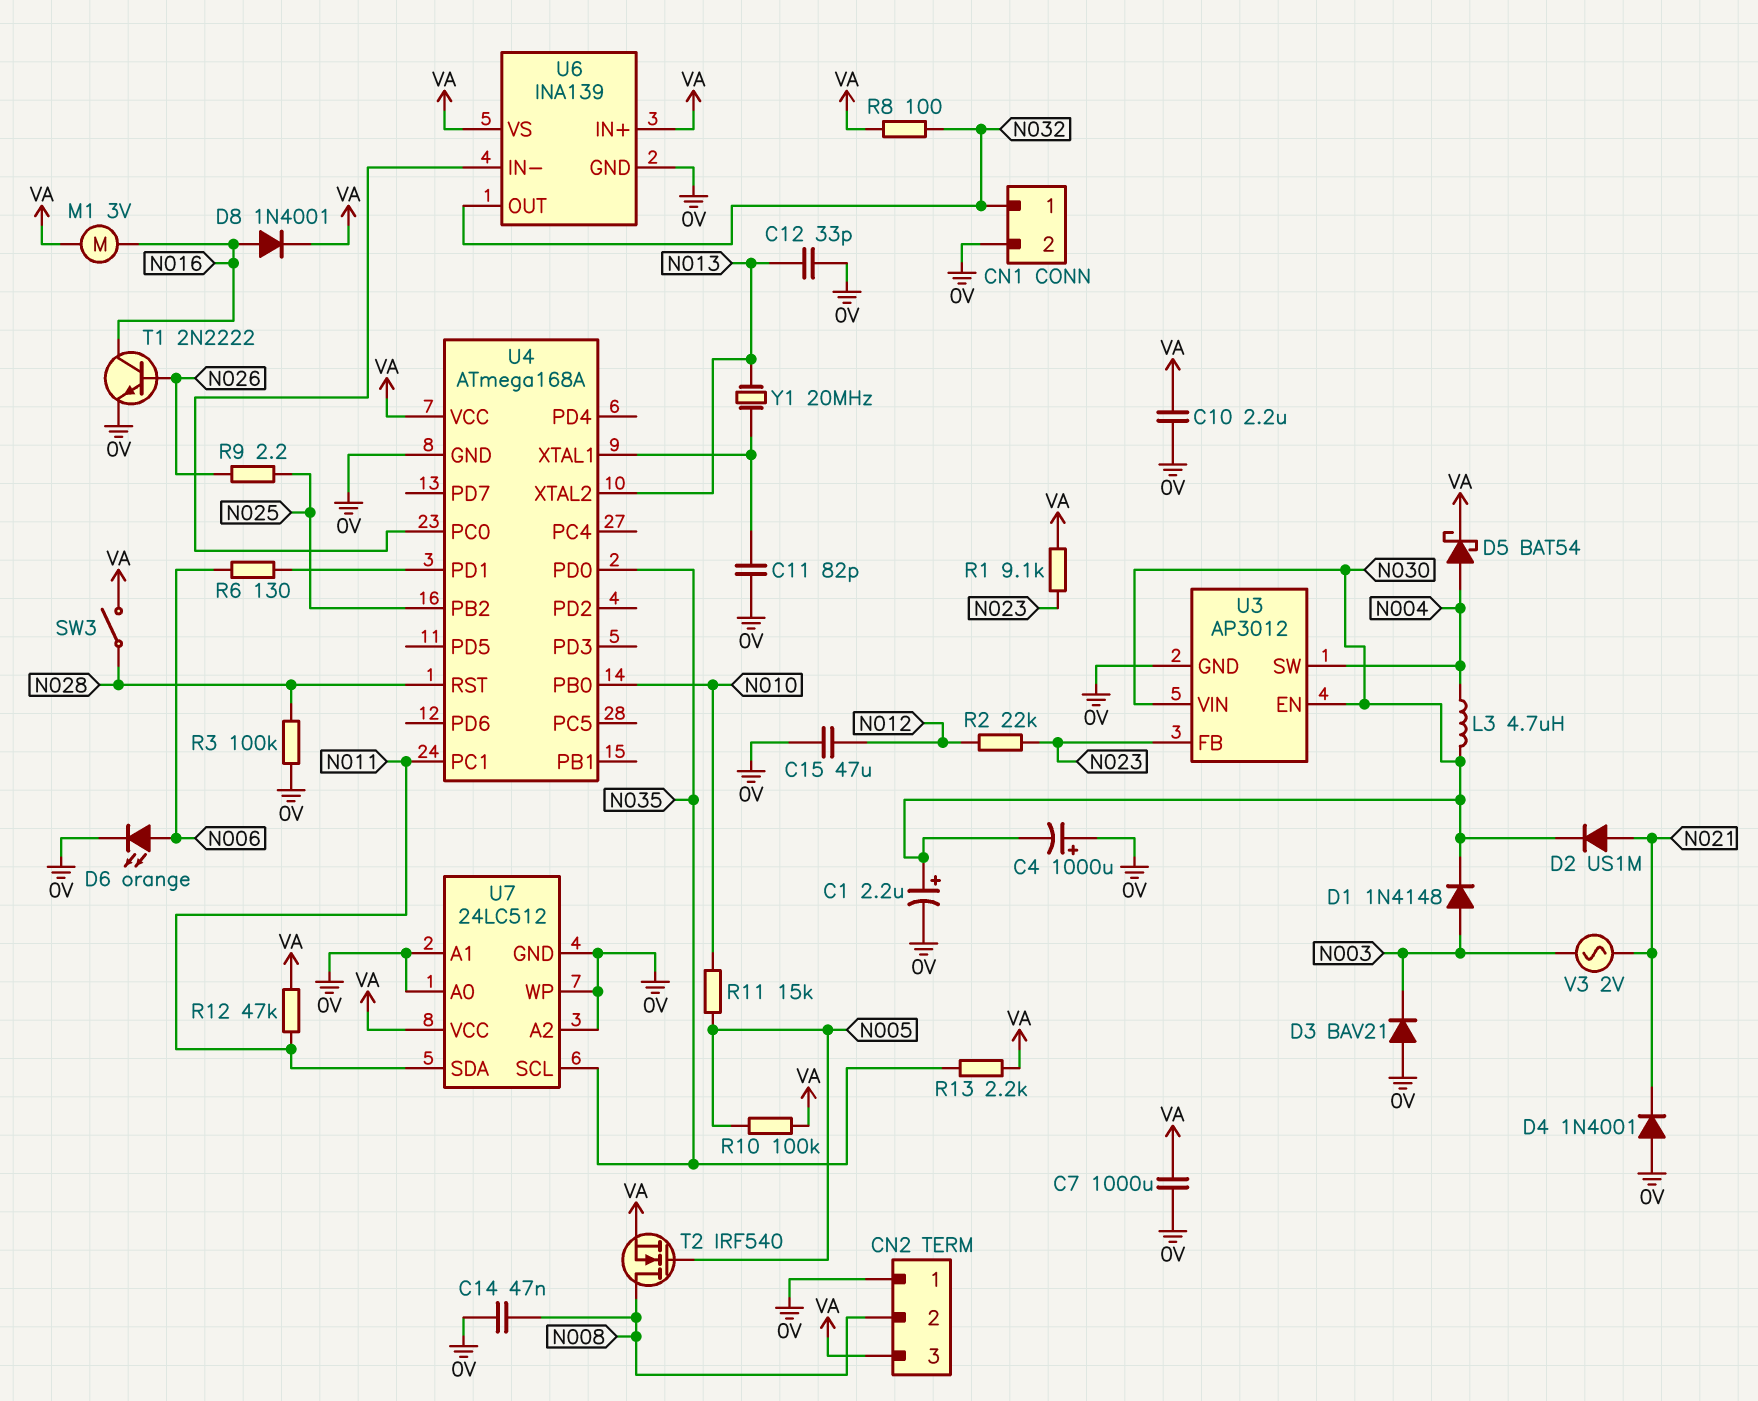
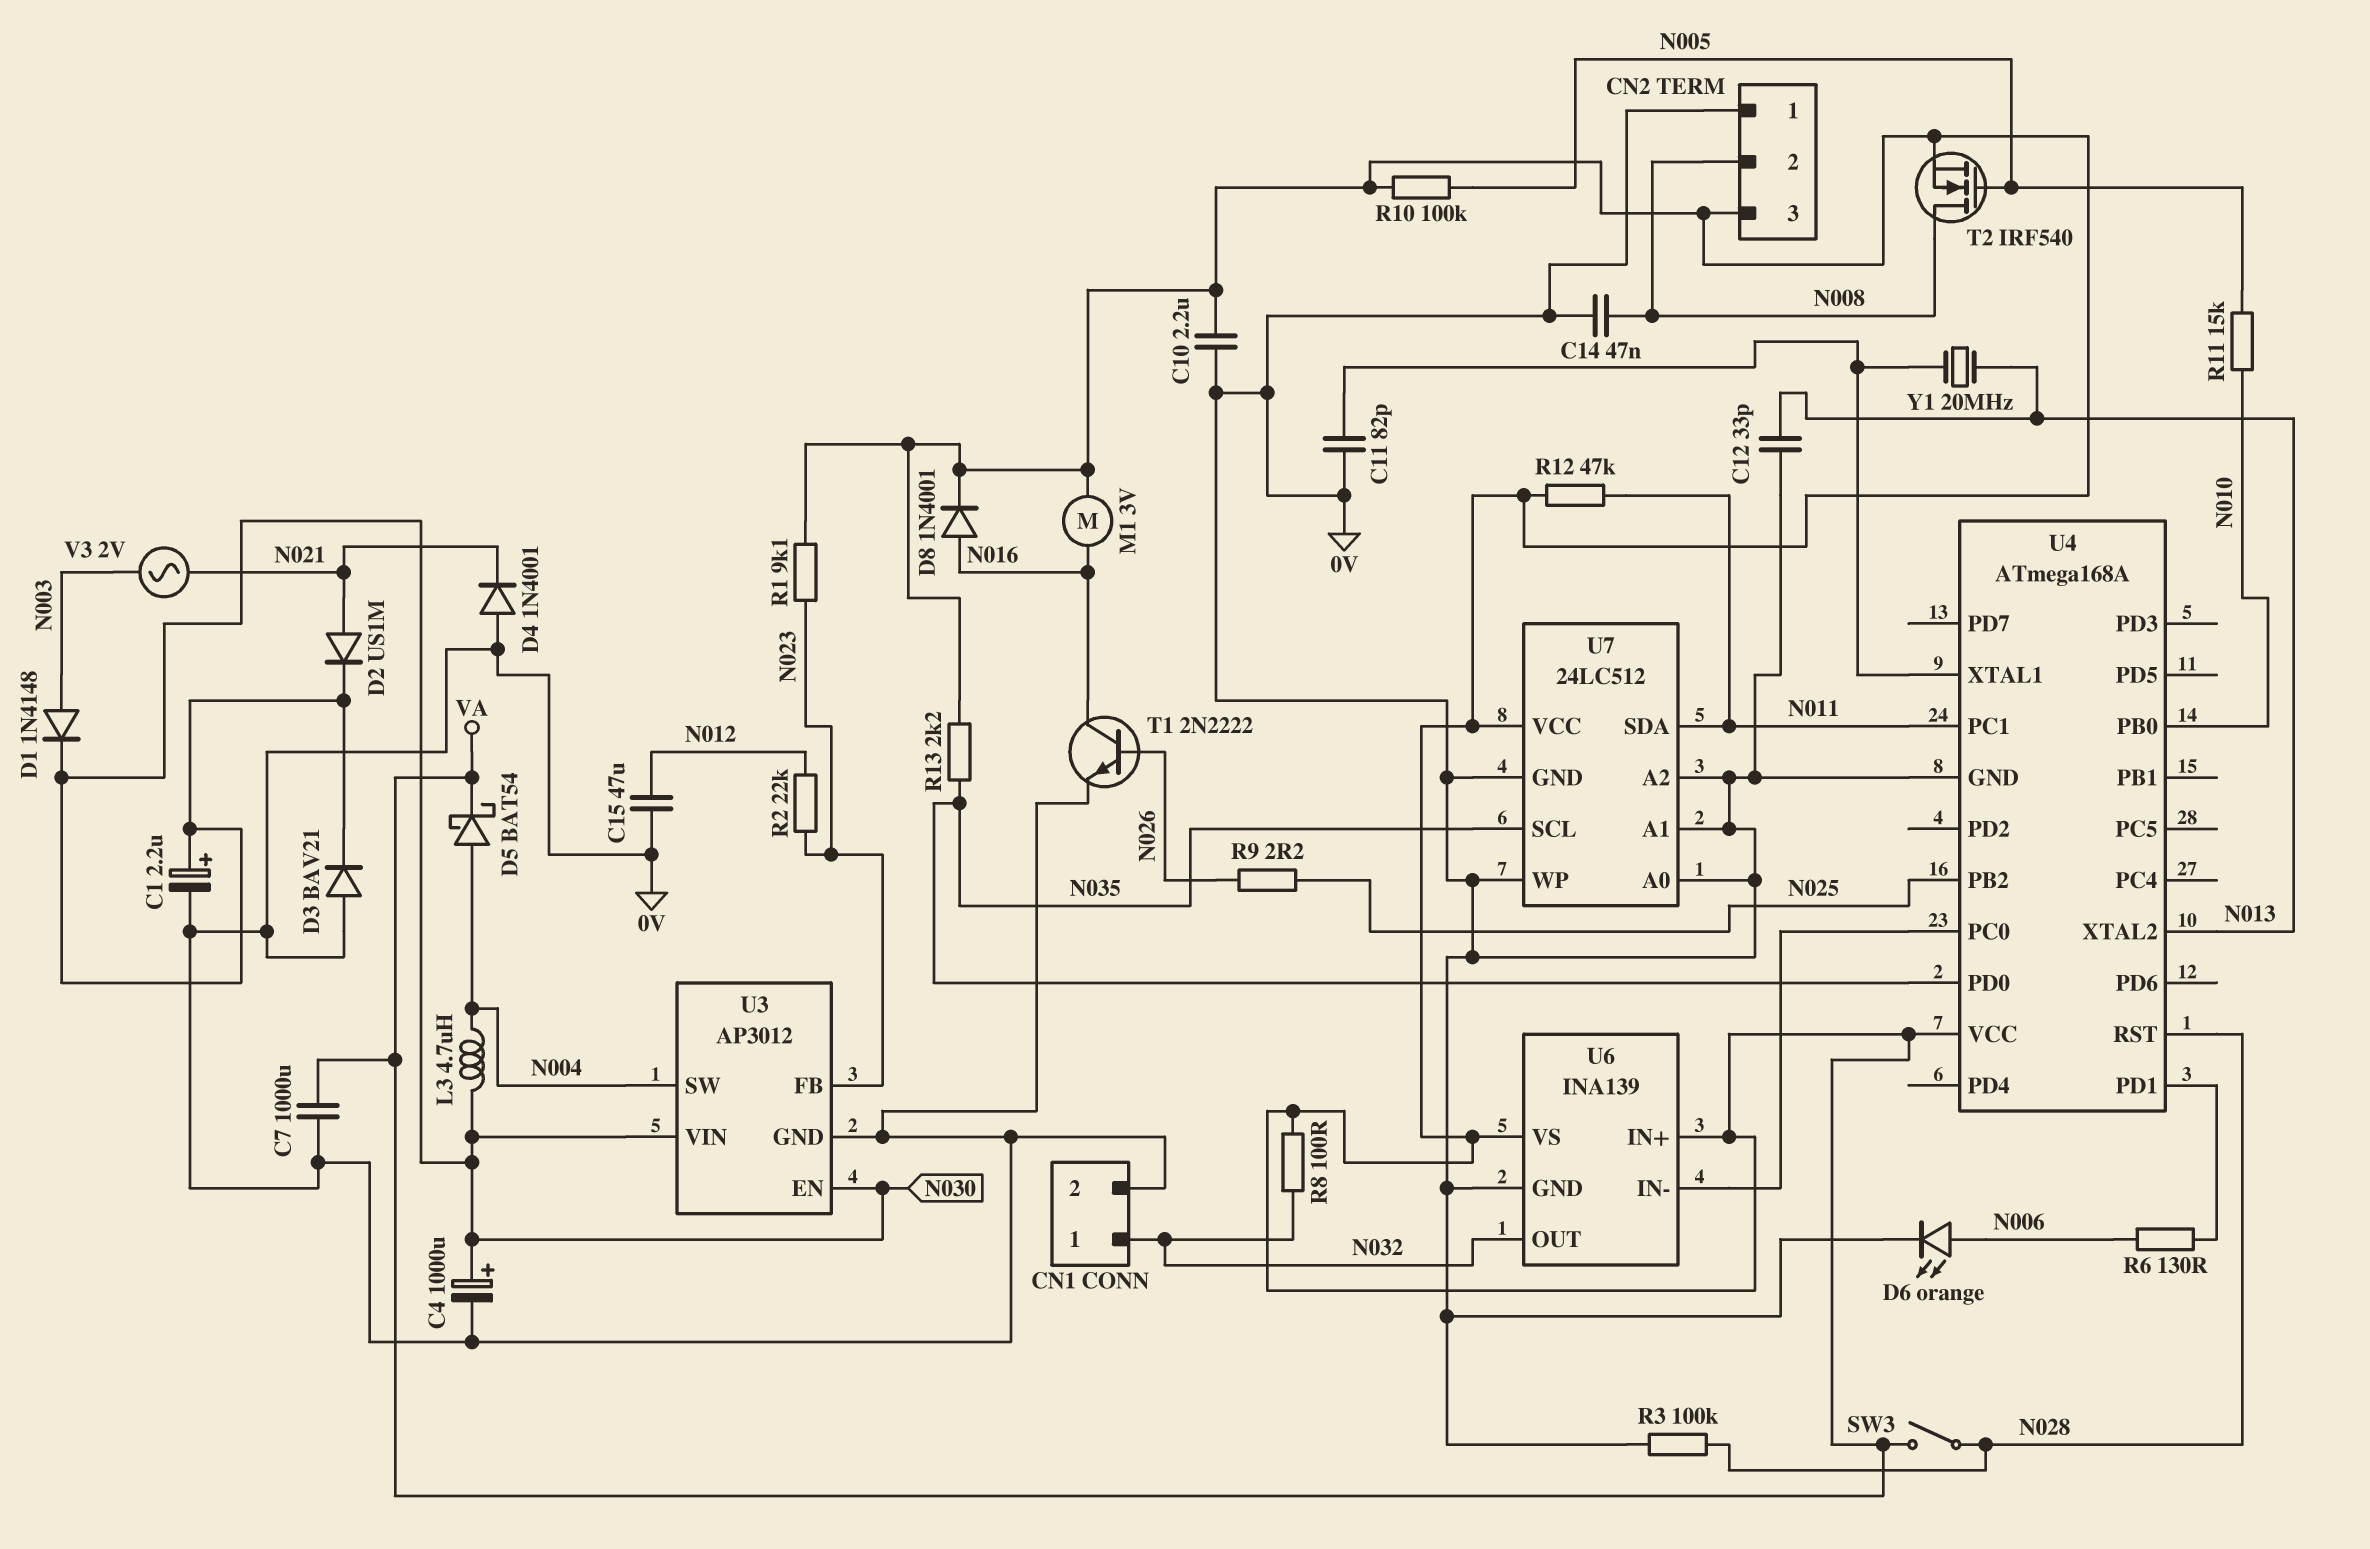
C4: 1000uF (plus 0V, minus N030) -> 1000uF (plus N030, minus 0V)
D3: diode BAV21 (A 0V, K N003) -> diode BAV21 (A 0V, K N030)

